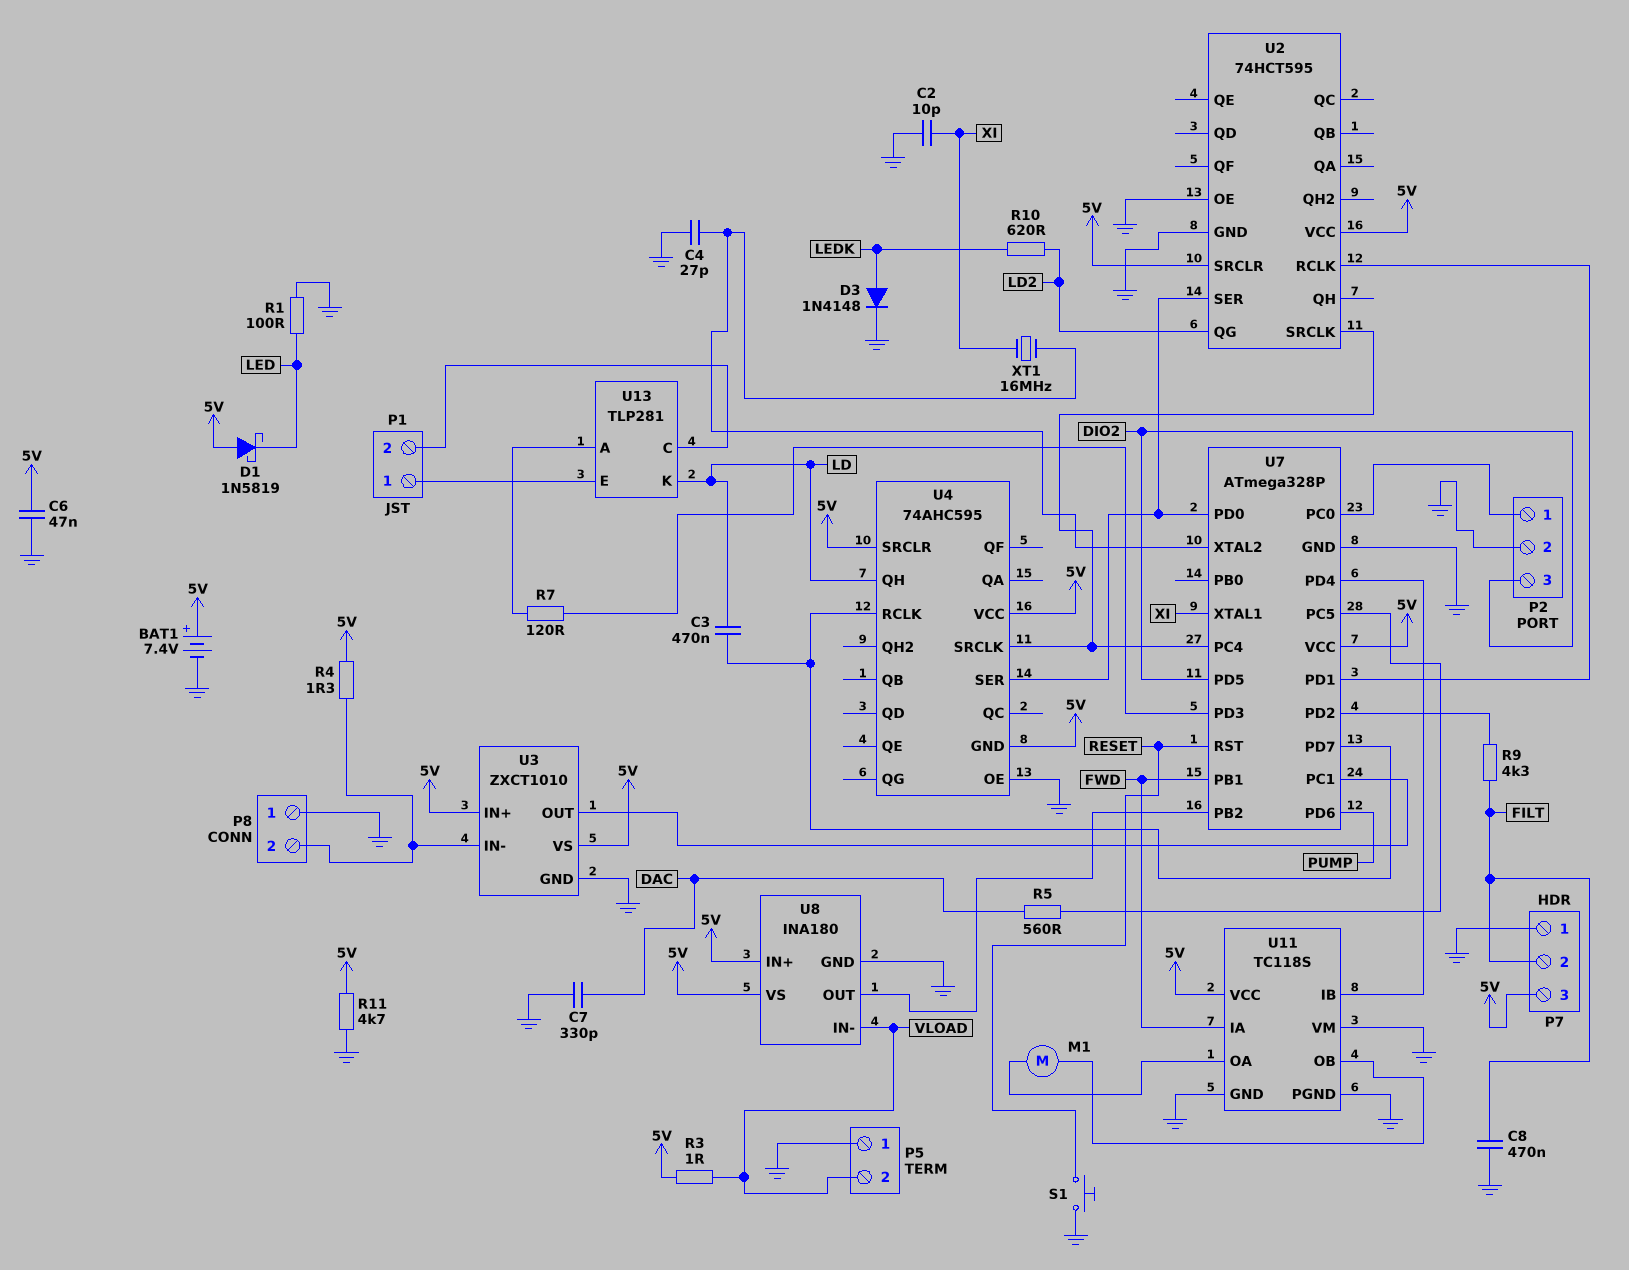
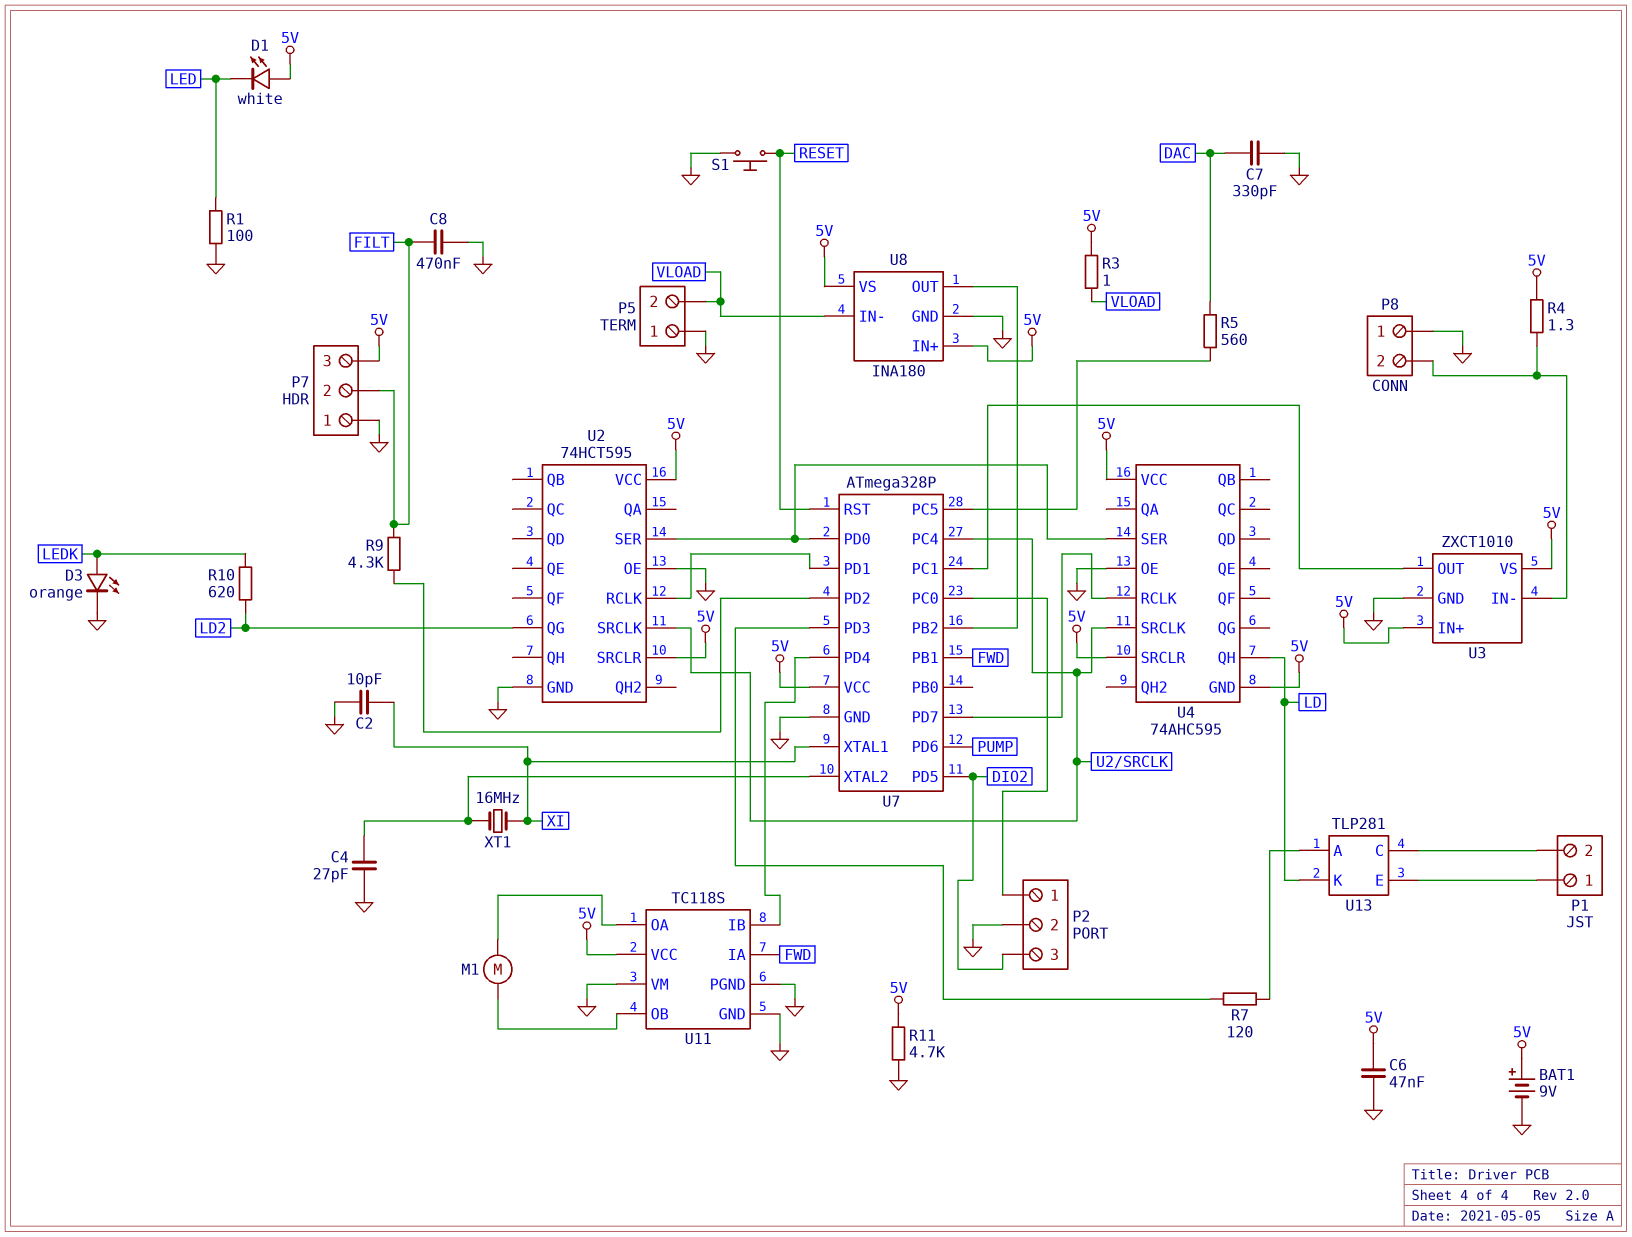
BAT1: 7.4V (plus 5V, minus GND) -> 9V (plus 5V, minus GND)
C3: 470nF (LD, U4/RCLK) -> none
D1: schottky 1N5819 (A 5V, K LED) -> LED white (A 5V, K LED)
D3: diode 1N4148 (A LEDK, K GND) -> LED orange (A LEDK, K GND)

